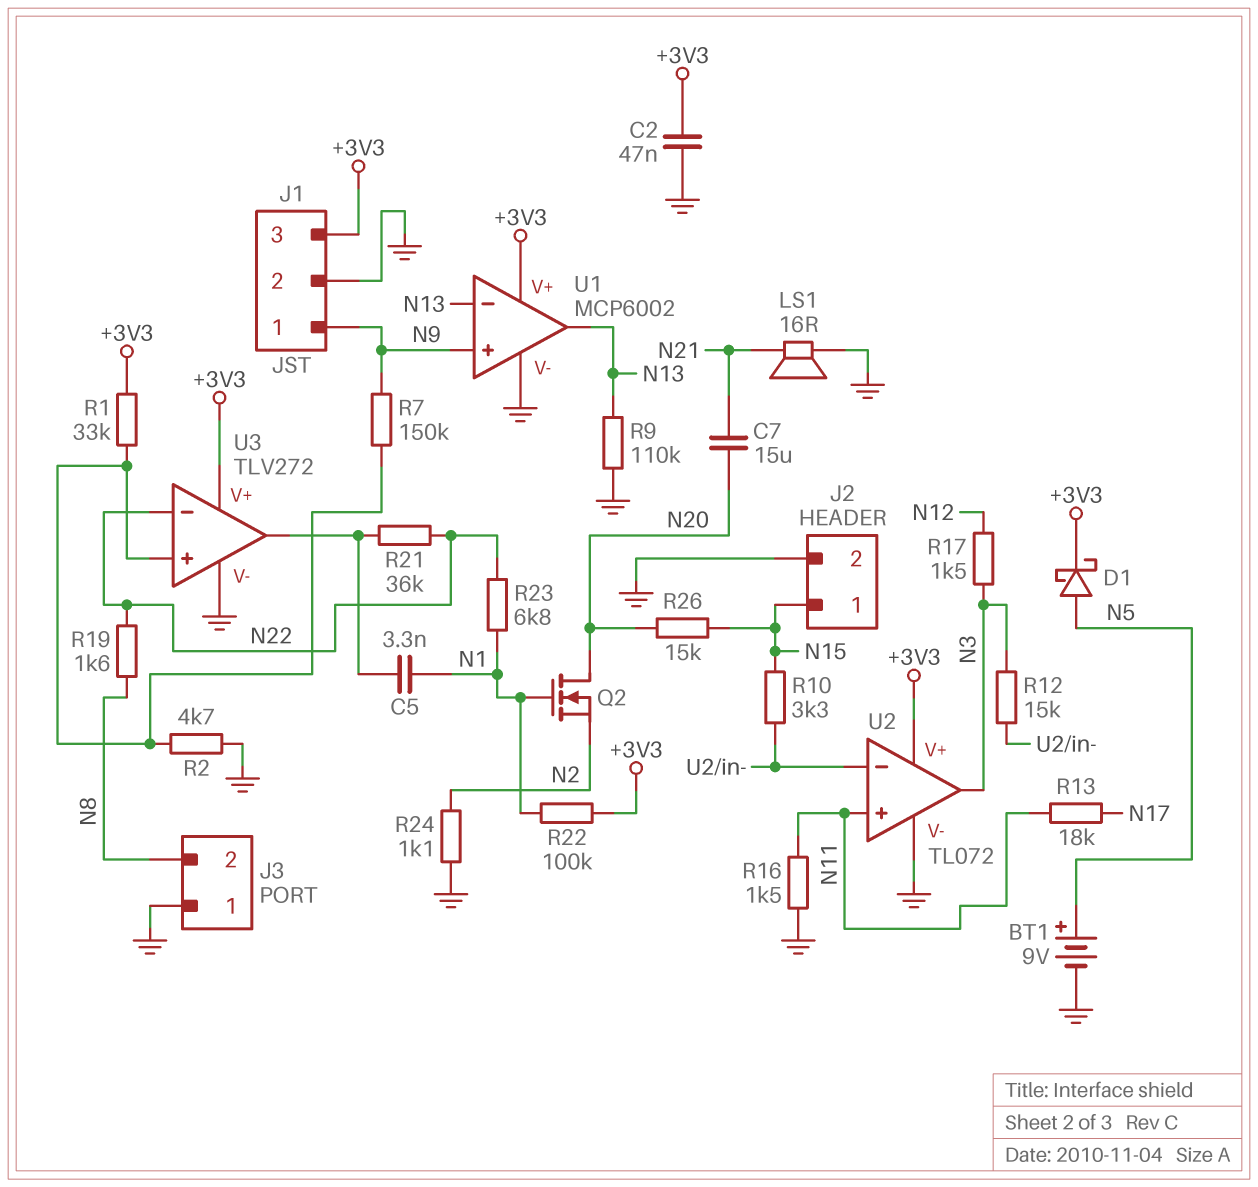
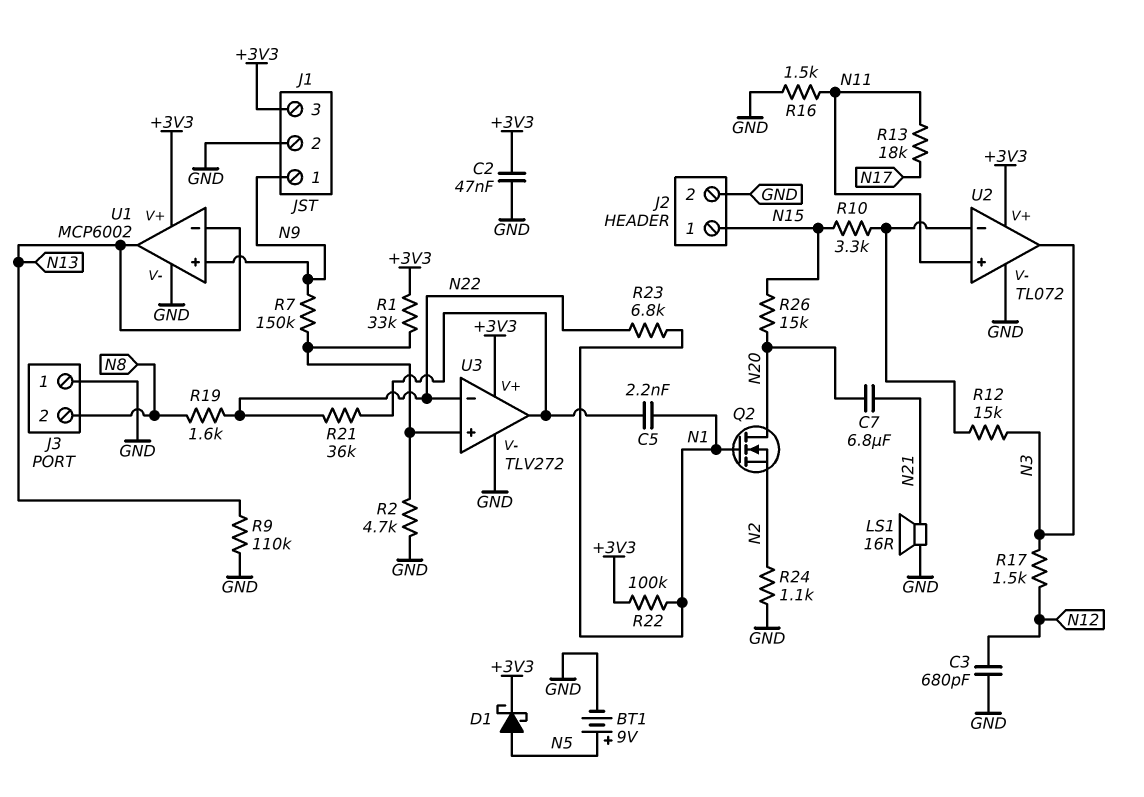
C3: none -> 680pF (GND, N12)
C5: 3.3nF (N1, U3/out) -> 2.2nF (N1, U3/out)
C7: 15uF (N20, N21) -> 6.8uF (N20, N21)

